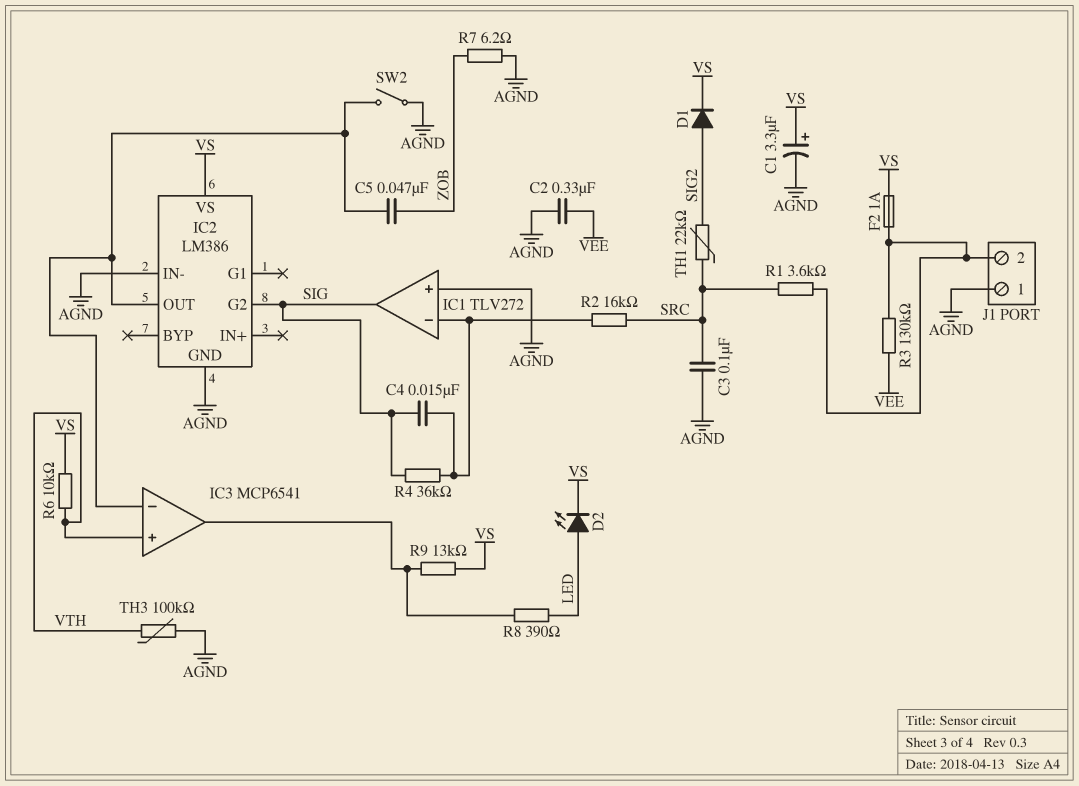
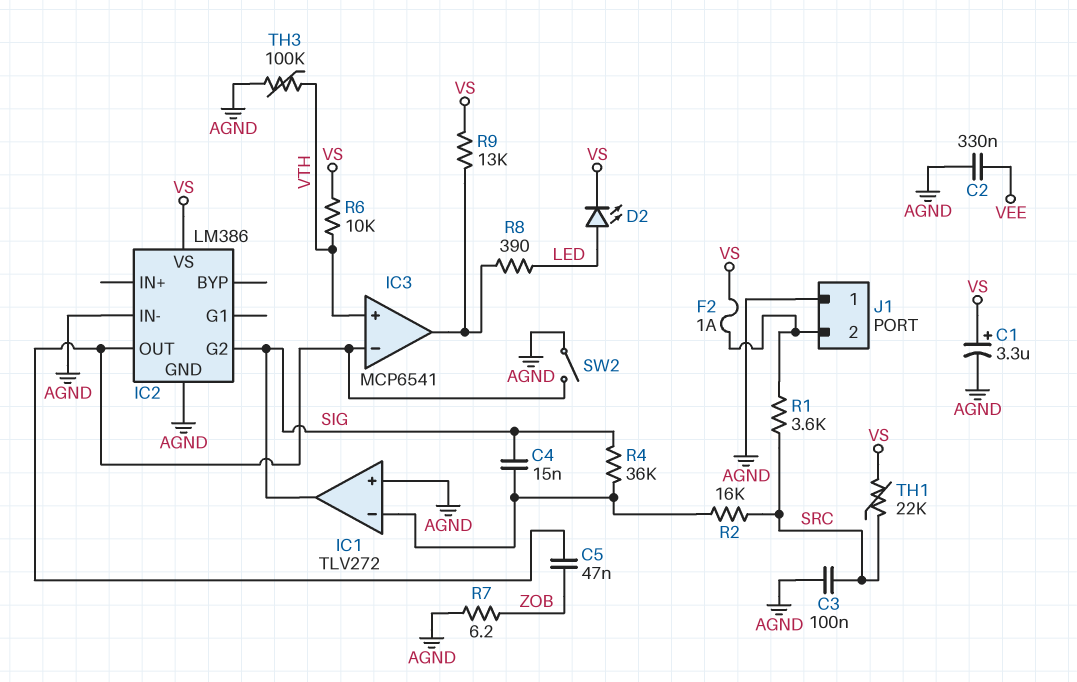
D1: diode (A SIG2, K VS) -> none
R3: 130k (J1/2, VEE) -> none
TH1: 22k (SIG2, SRC) -> 22k (SRC, VS)

